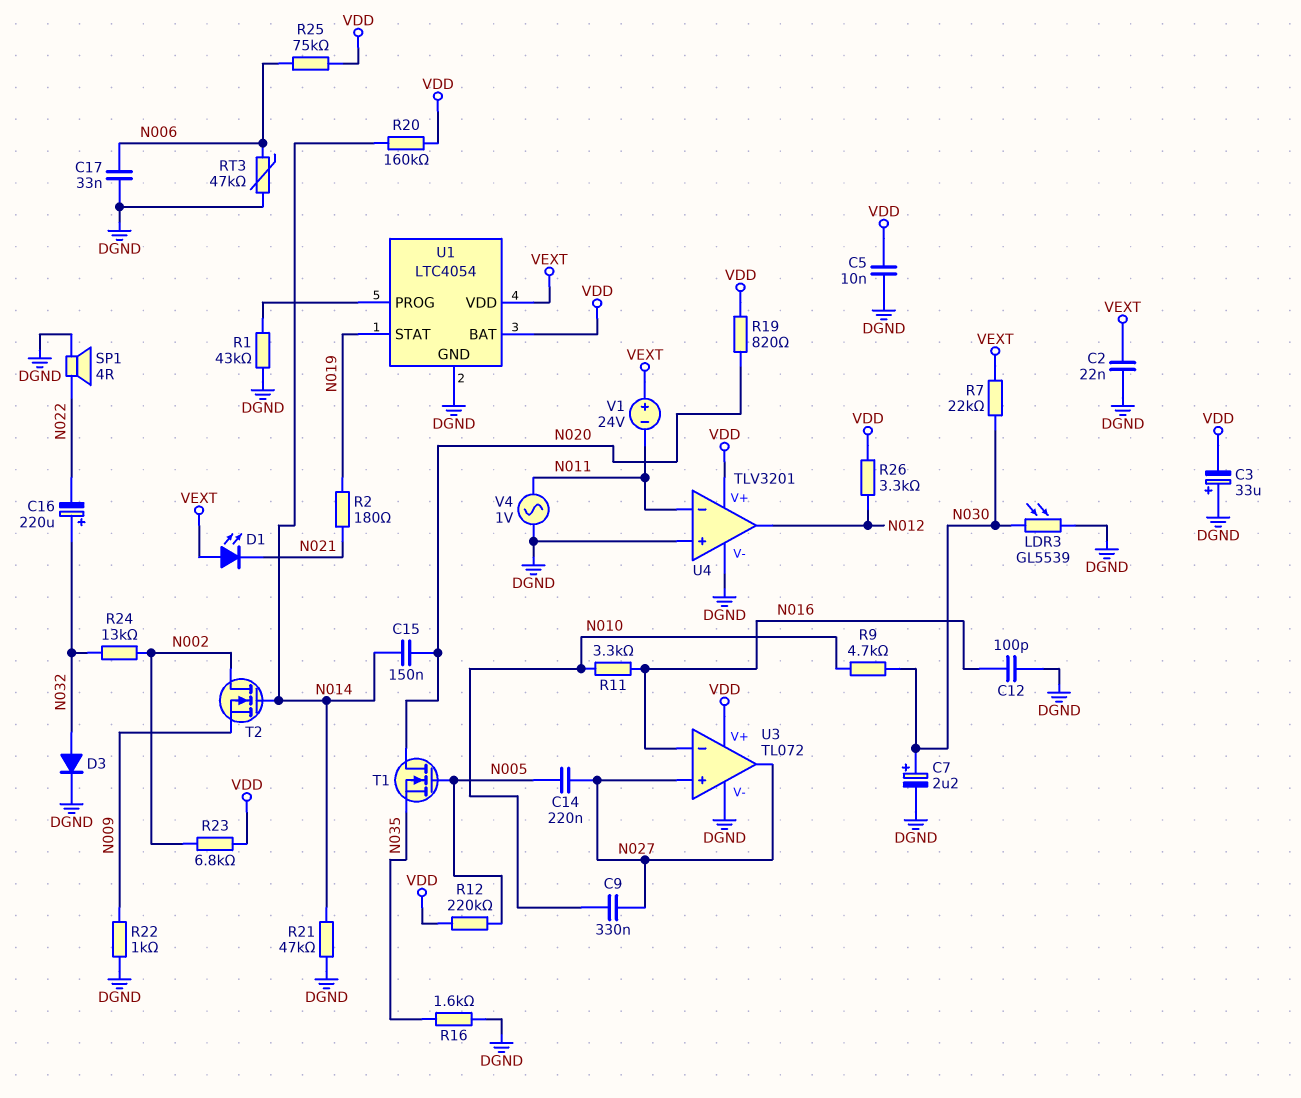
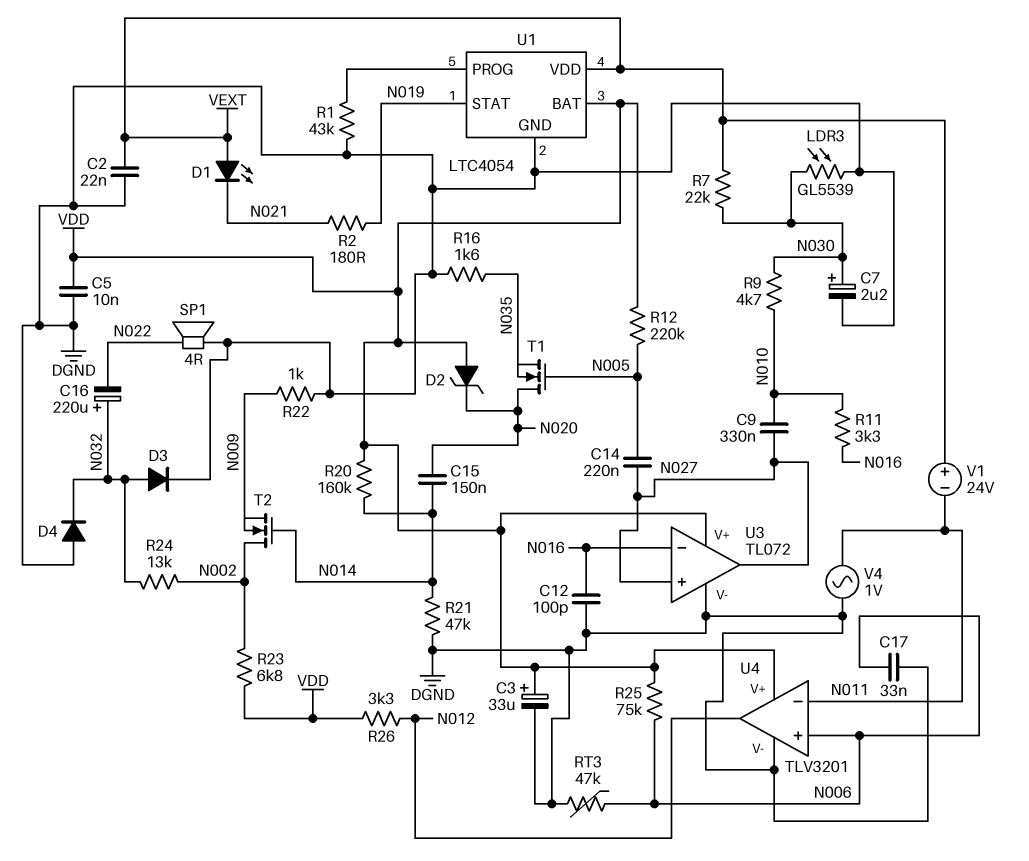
C3: 33uF (plus DGND, minus VDD) -> 33uF (plus VDD, minus DGND)
D2: none -> zener (A VDD, K N020)
D4: none -> diode (A DGND, K N032)
R19: 820 (N020, VDD) -> none
U4 pin in+: DGND -> N006

